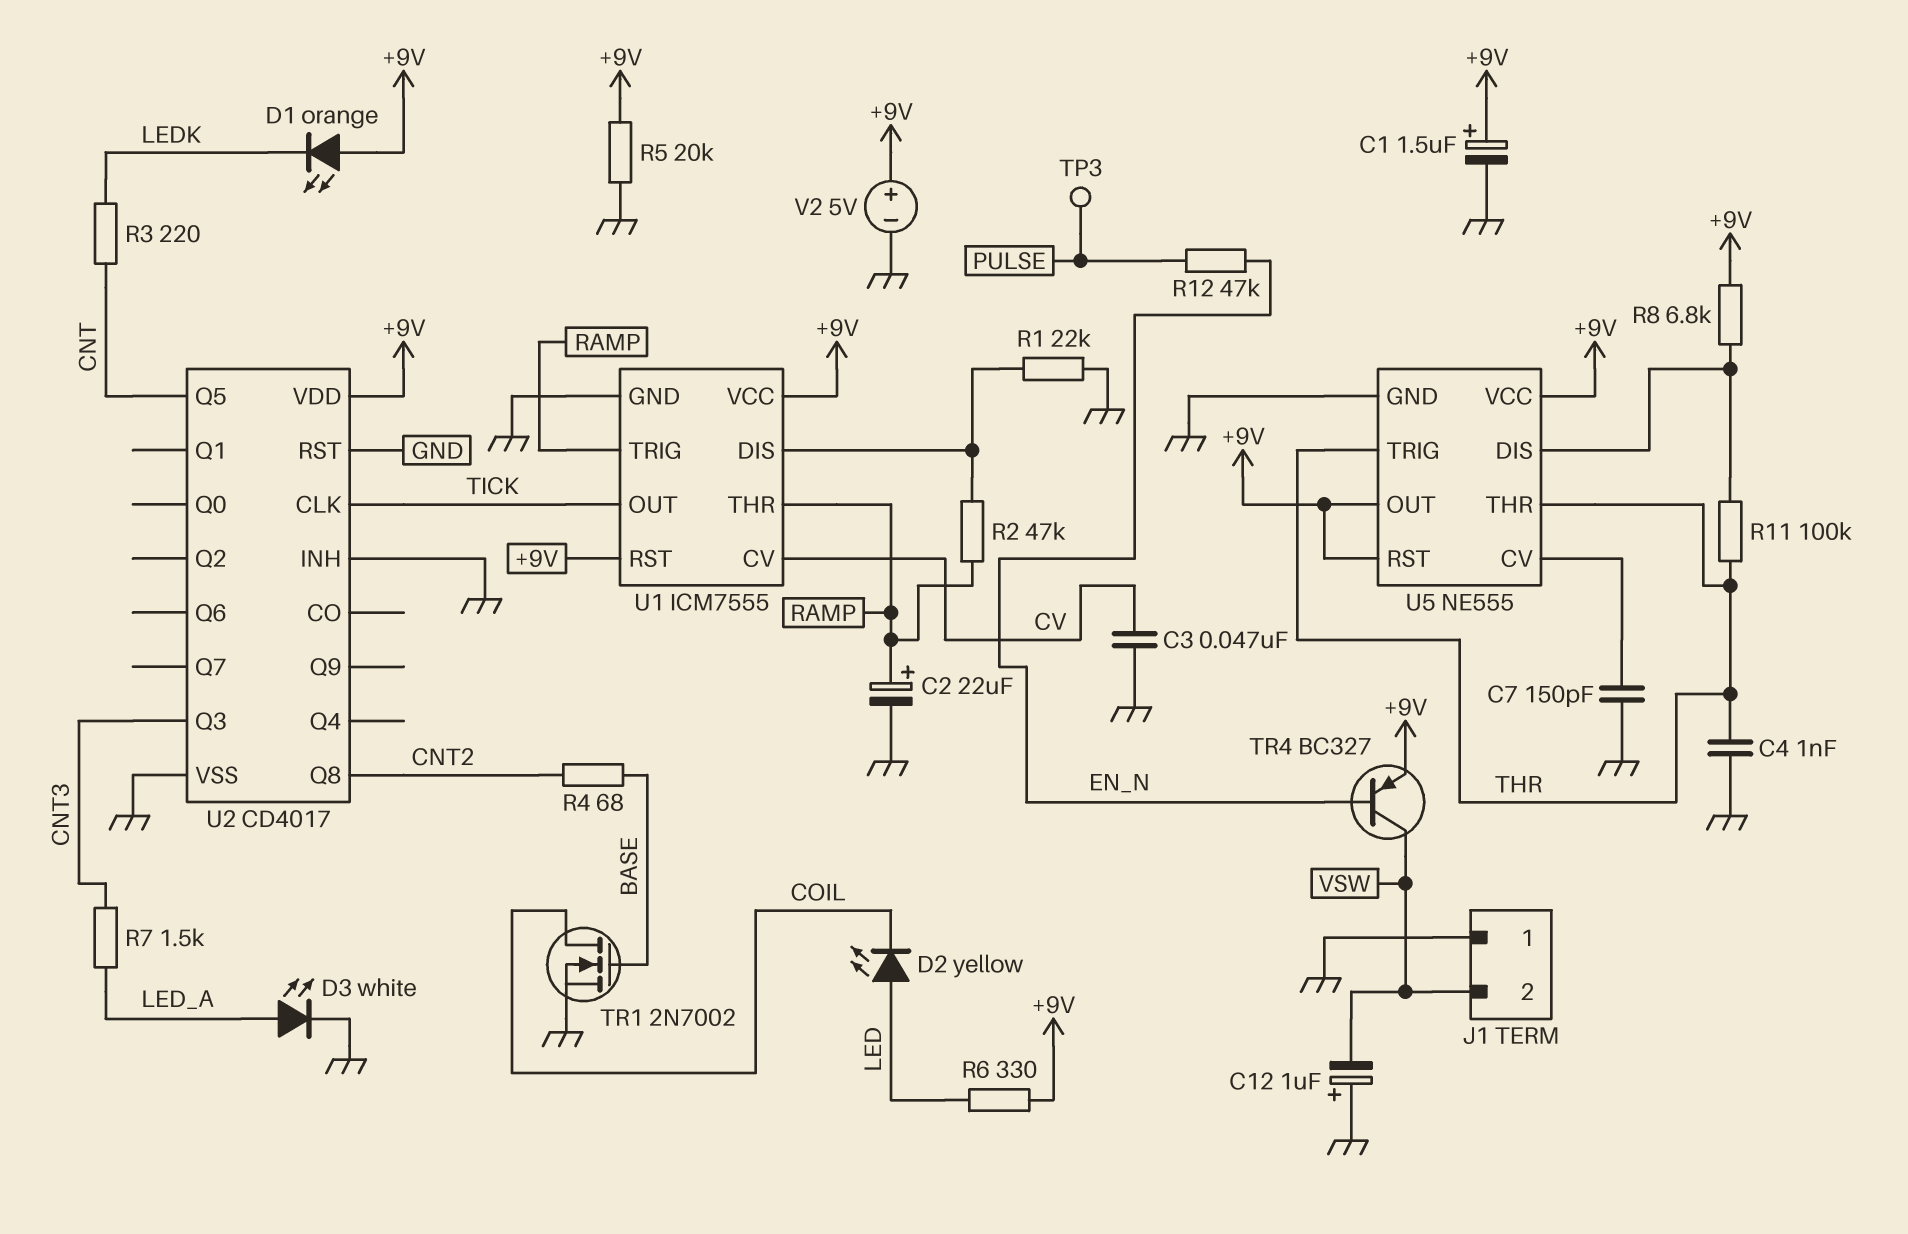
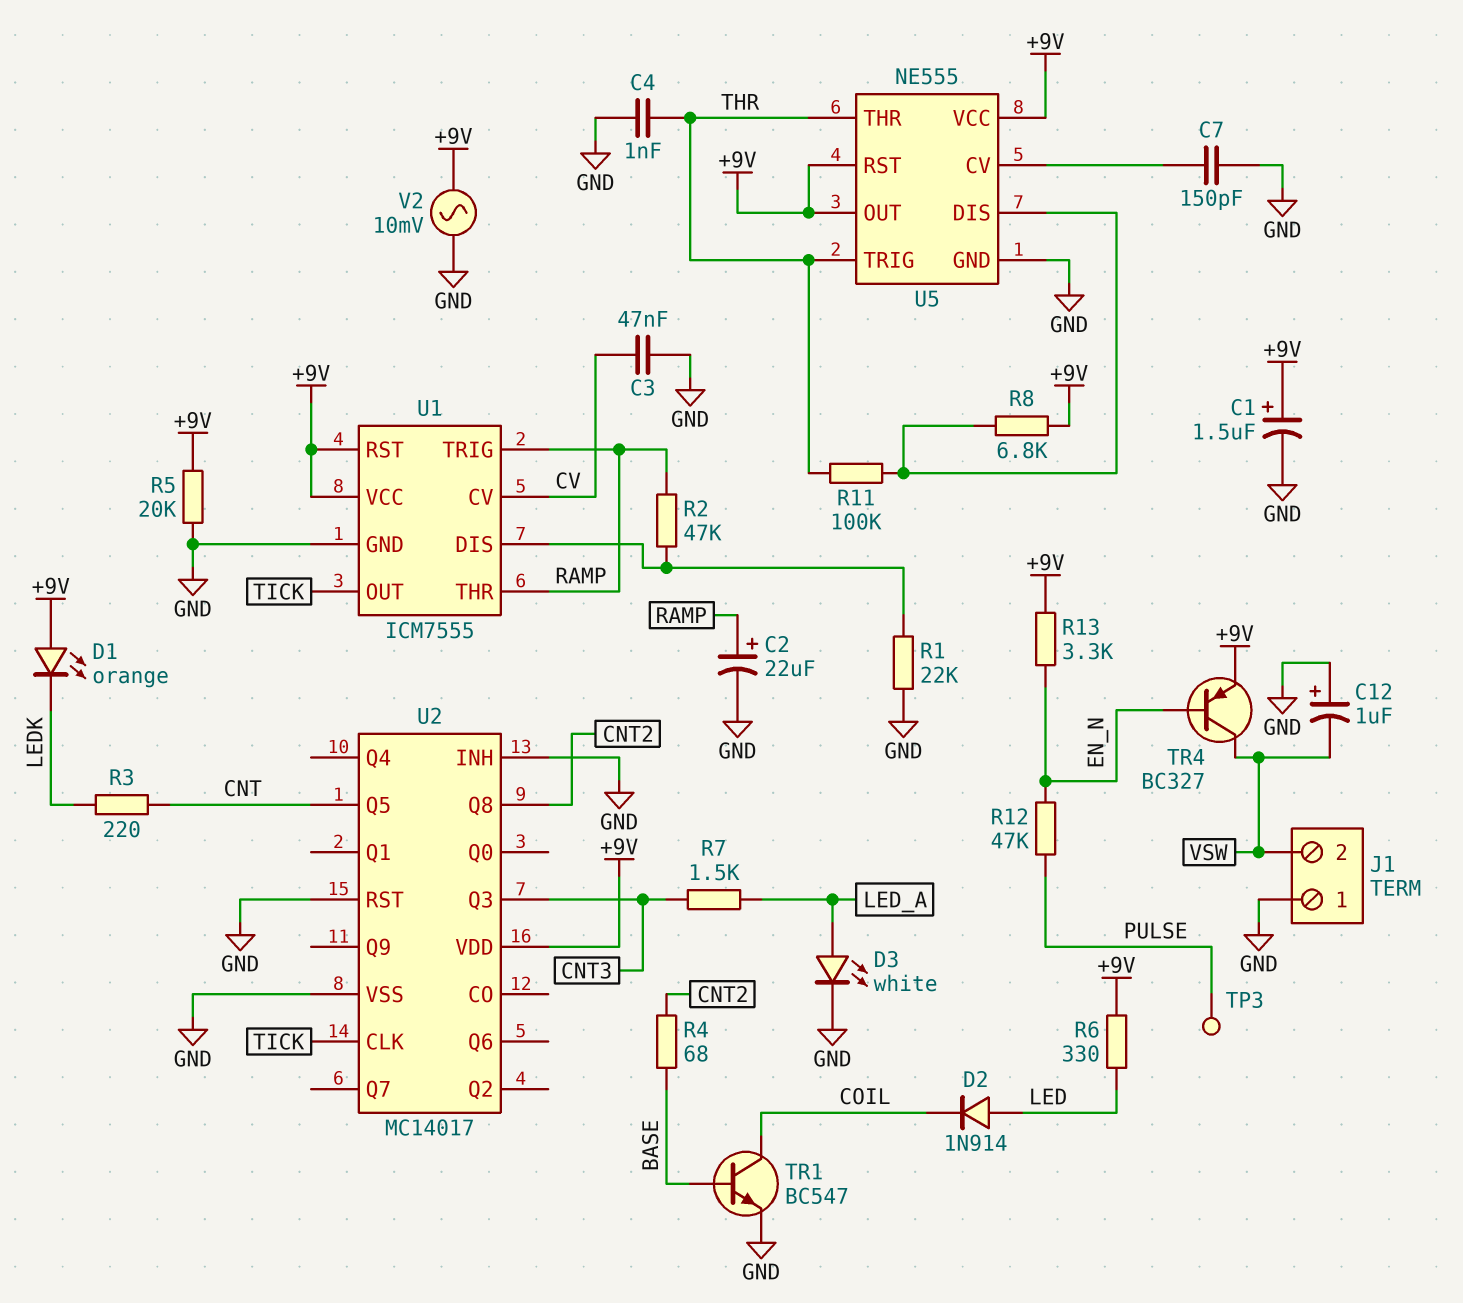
D2: LED yellow (A LED, K COIL) -> diode 1N914 (A LED, K COIL)
R13: none -> 3.3k (+9V, EN_N)
TR1: NMOS 2N7002 (G BASE, D COIL, S GND) -> NPN BC547 (B BASE, C COIL, E GND)
U2: CD4017 -> MC14017
V2: 5V (plus +9V, minus GND) -> AC 10mV (+9V, GND)

